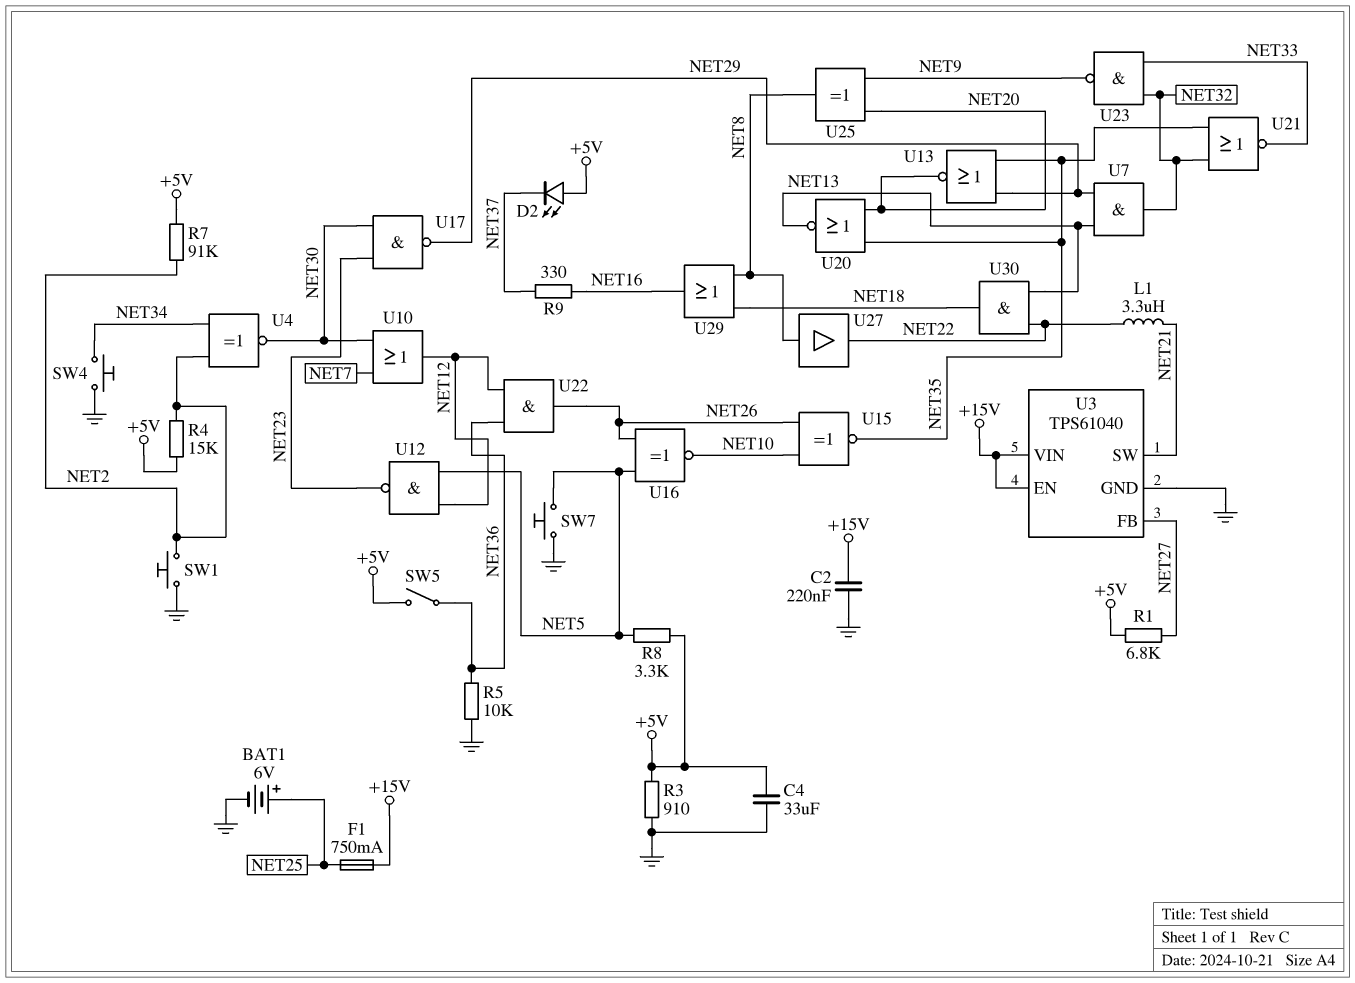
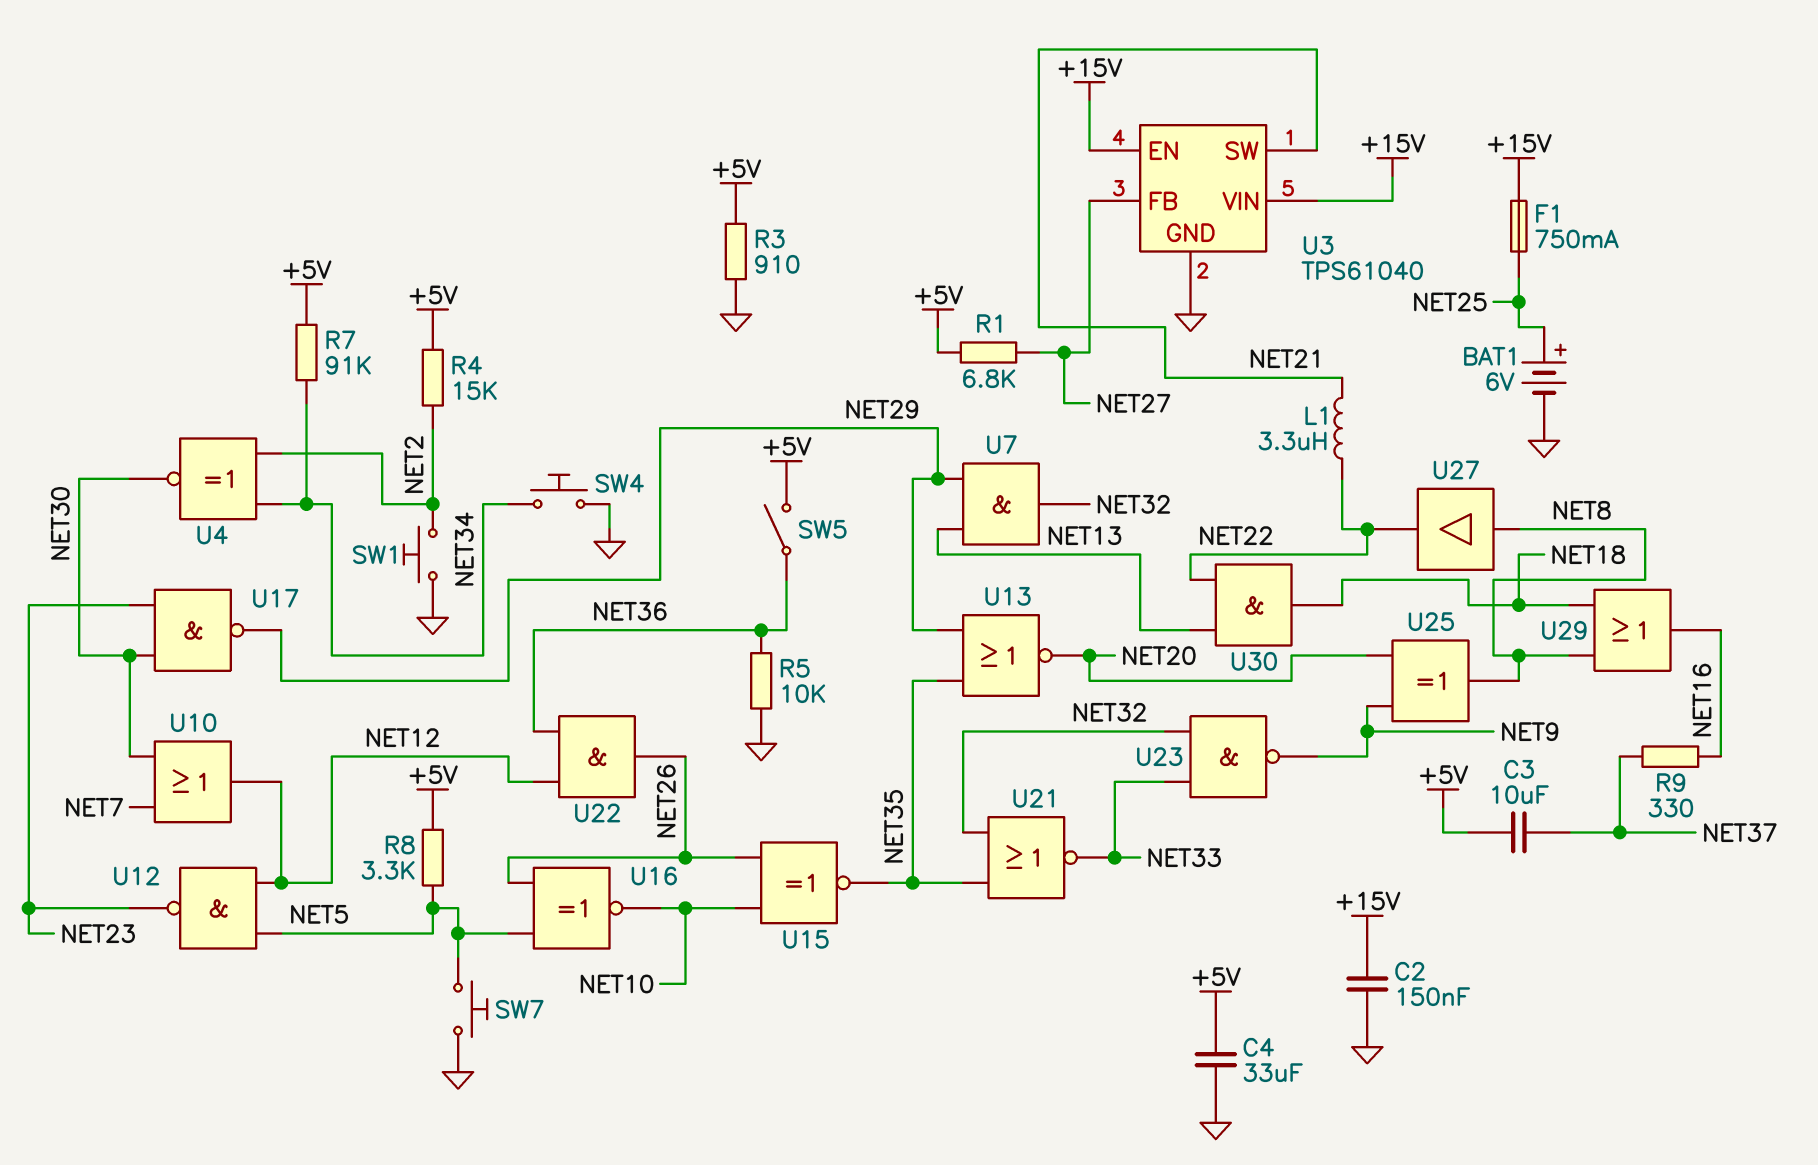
C2: 220nF (+15V, GND) -> 150nF (+15V, GND)
C3: none -> 10uF (+5V, NET37)
D2: LED (A +5V, K NET37) -> none
R7: 91k (+5V, NET2) -> 91k (+5V, NET34)
U20: NOR (in NET20, in NET35, out NET13) -> none

